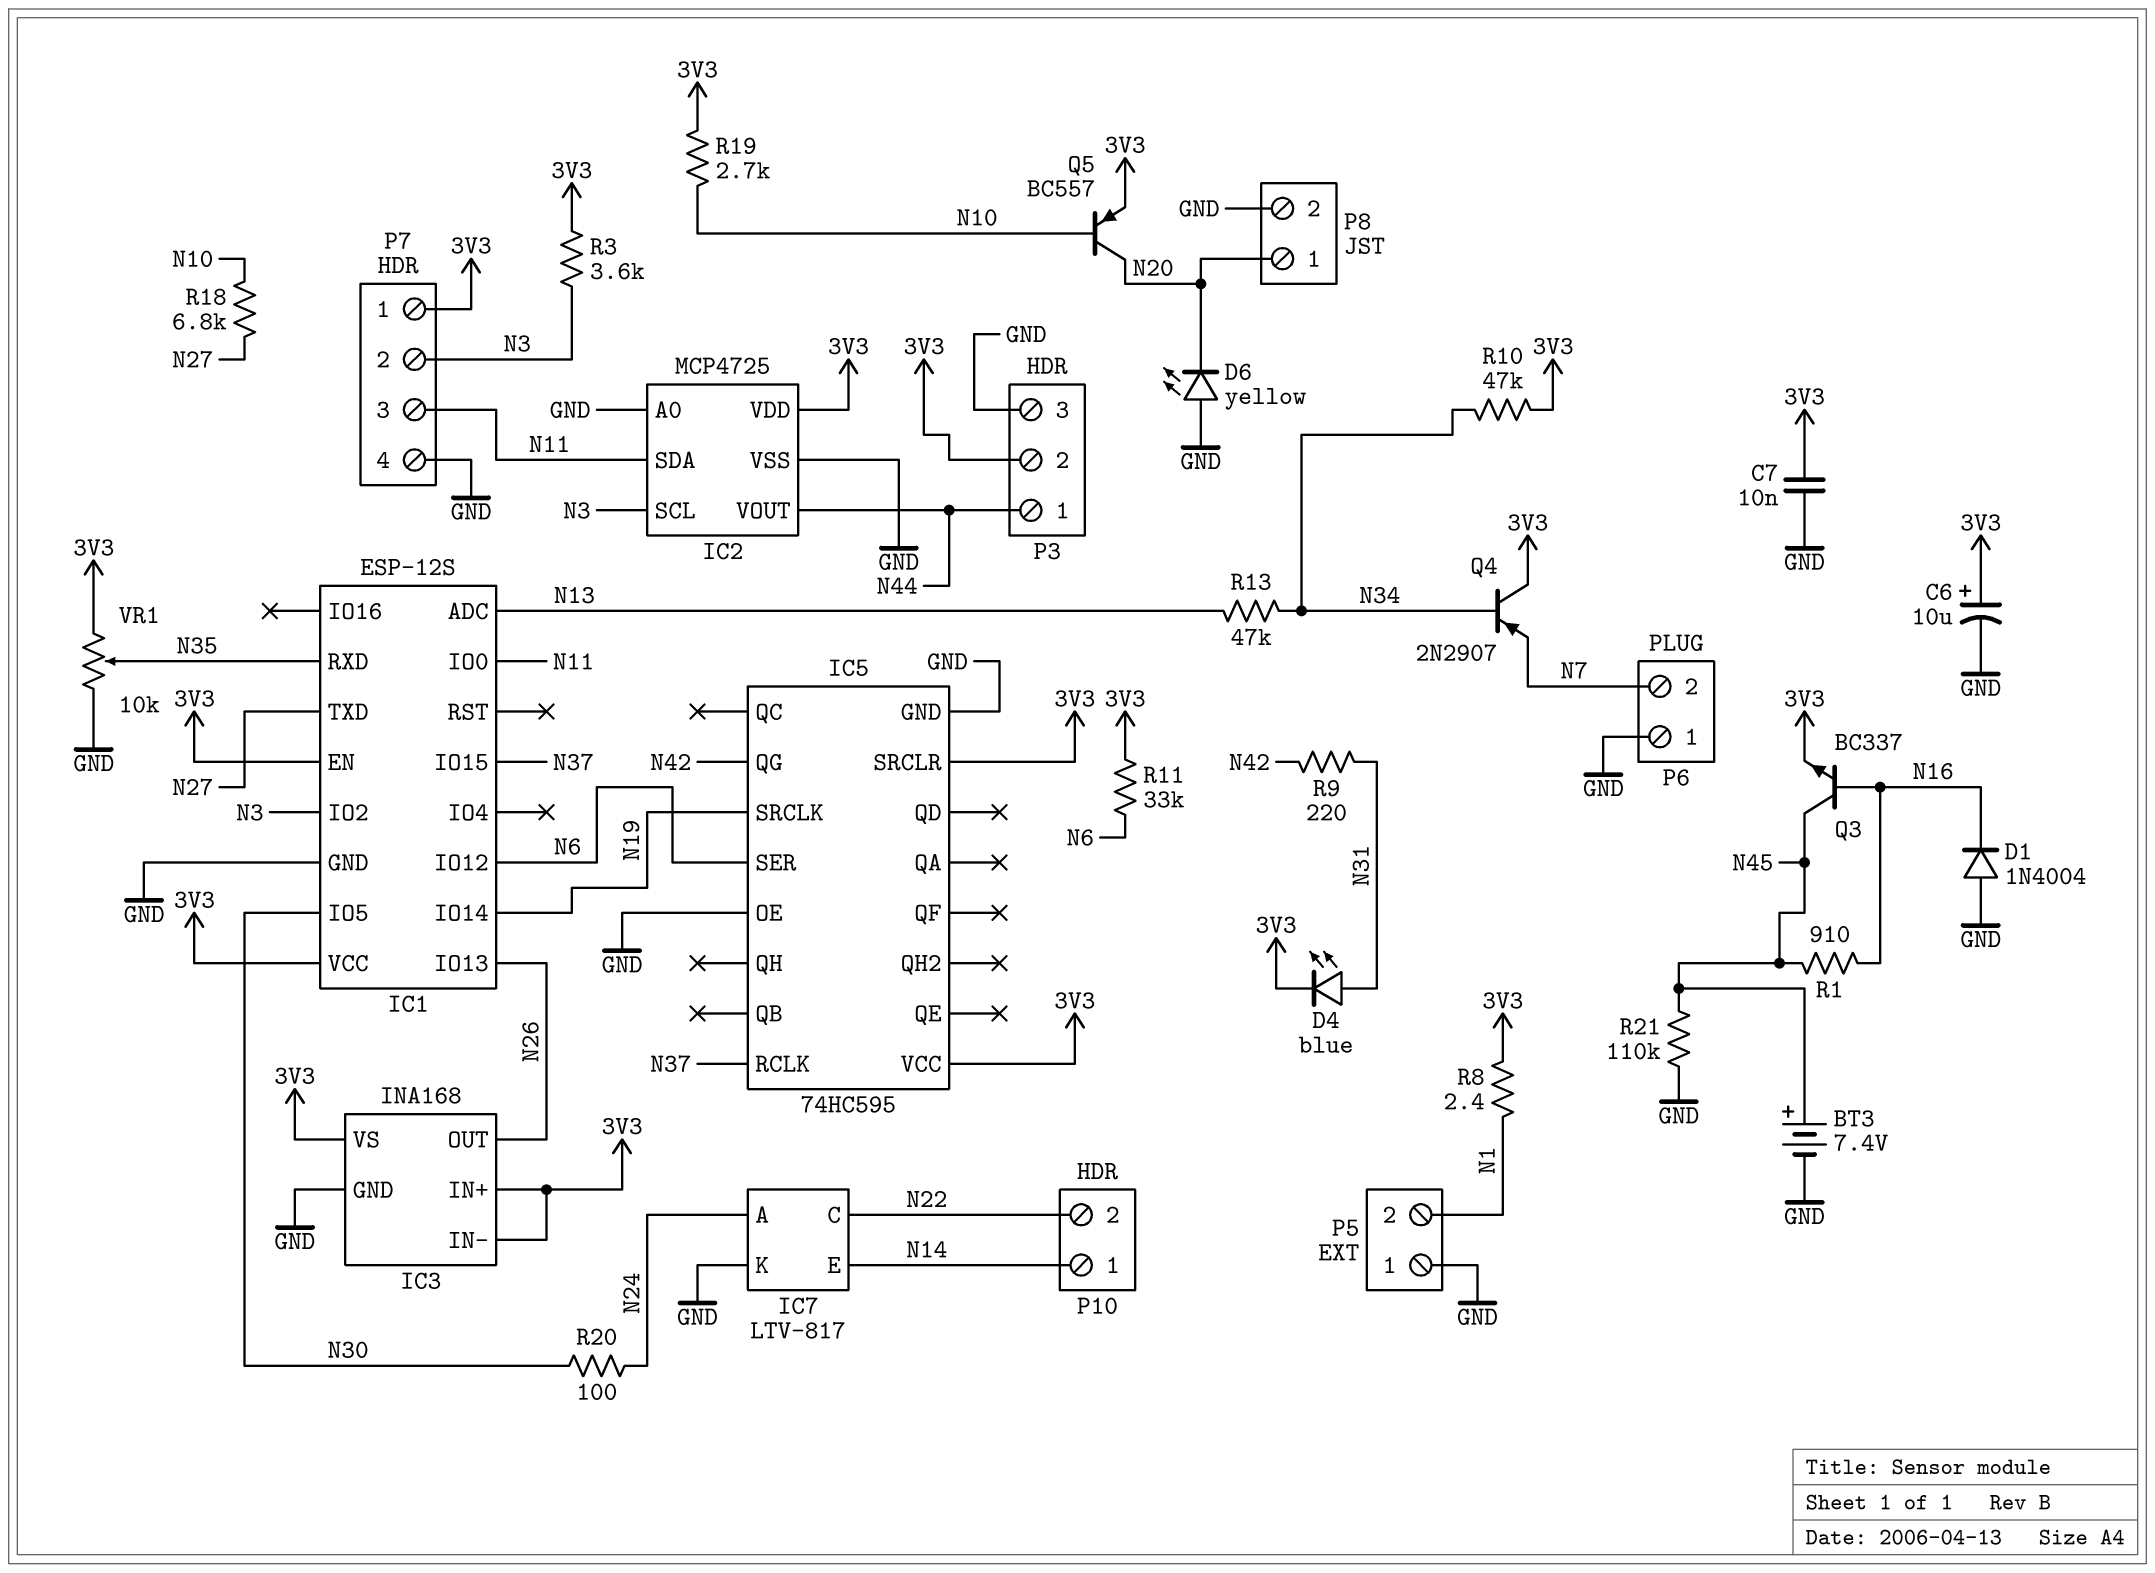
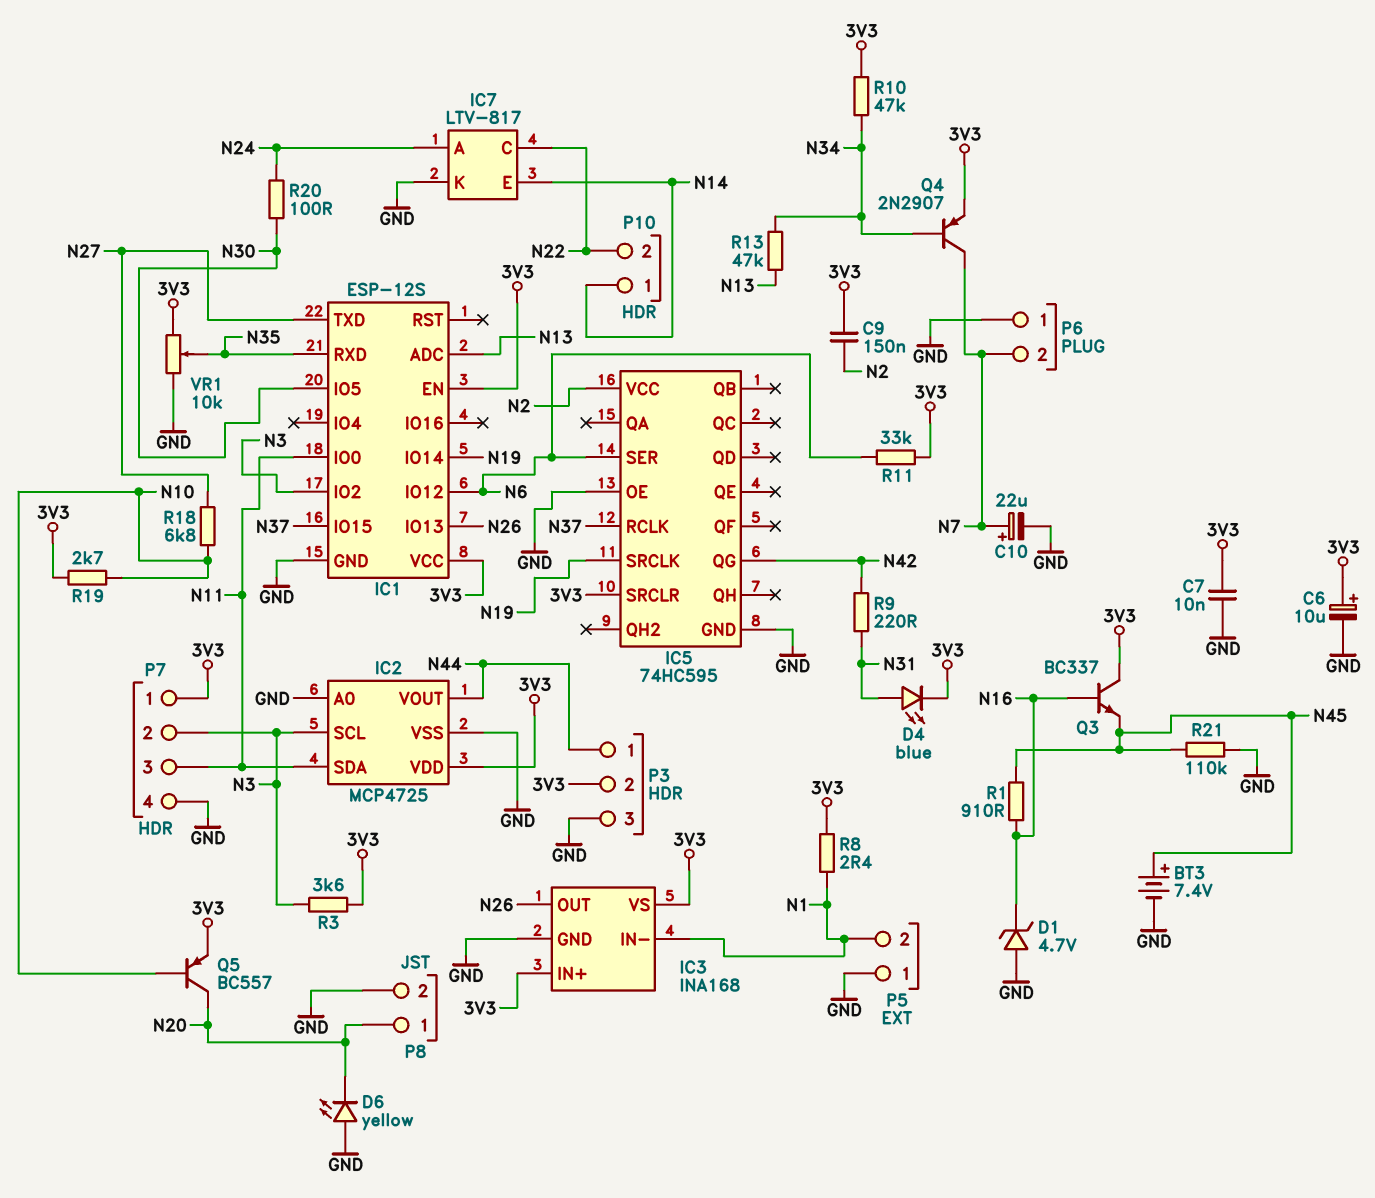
C9: none -> 150nF (3V3, N2)
C10: none -> 22uF (plus N7, minus GND)
D1: diode 1N4004 (A GND, K N16) -> zener 4.7V (A GND, K N16)
IC3 pin IN-: 3V3 -> N1
IC5 pin VCC: 3V3 -> N2
Q3: NPN BC337 (B N16, C N45, E 3V3) -> NPN BC337 (B N16, C 3V3, E N45)
Q4: PNP 2N2907 (B N34, C 3V3, E N7) -> PNP 2N2907 (B N34, C N7, E 3V3)

